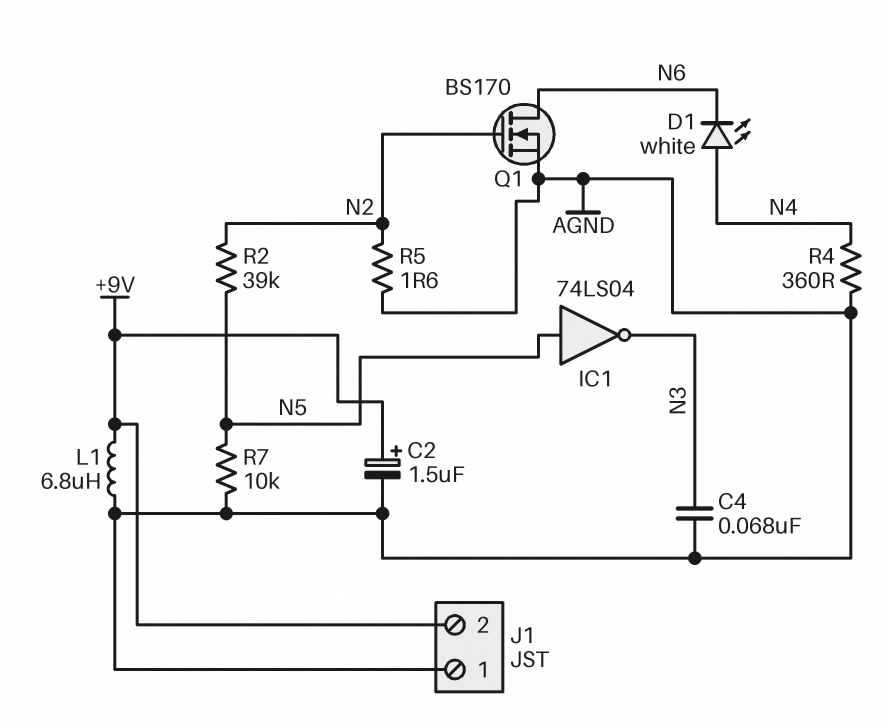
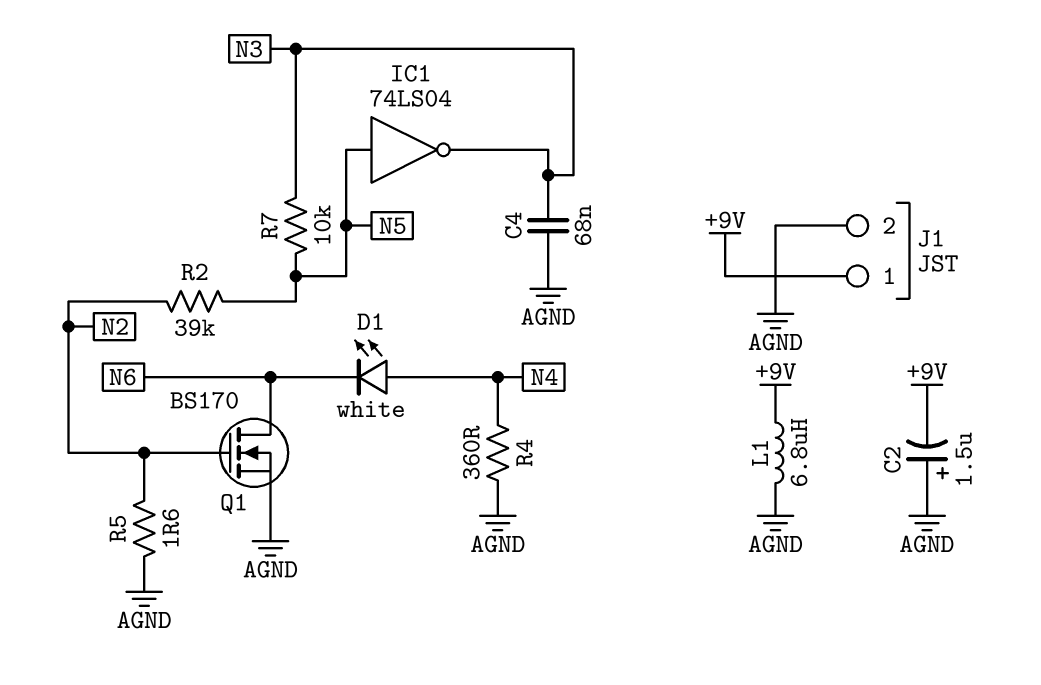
C2: 1.5uF (plus +9V, minus AGND) -> 1.5uF (plus AGND, minus +9V)
J1 pin 1: AGND -> +9V
J1 pin 2: +9V -> AGND
R7: 10k (AGND, N5) -> 10k (N3, N5)

